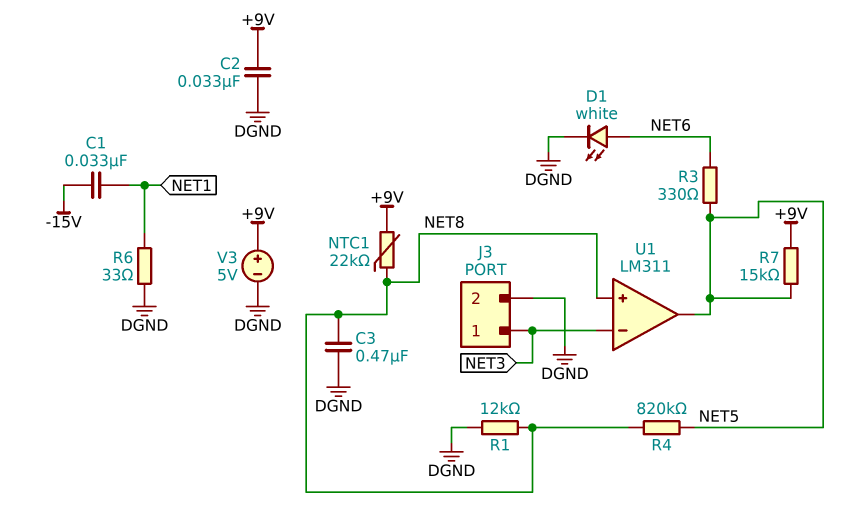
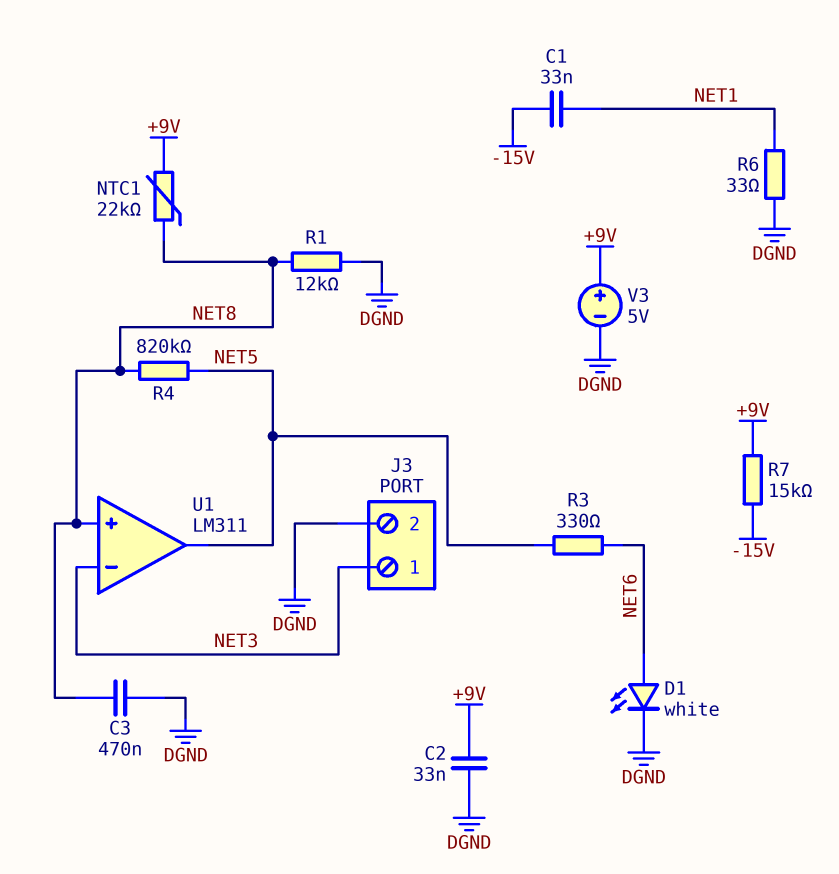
R7: 15k (+9V, NET5) -> 15k (+9V, -15V)

